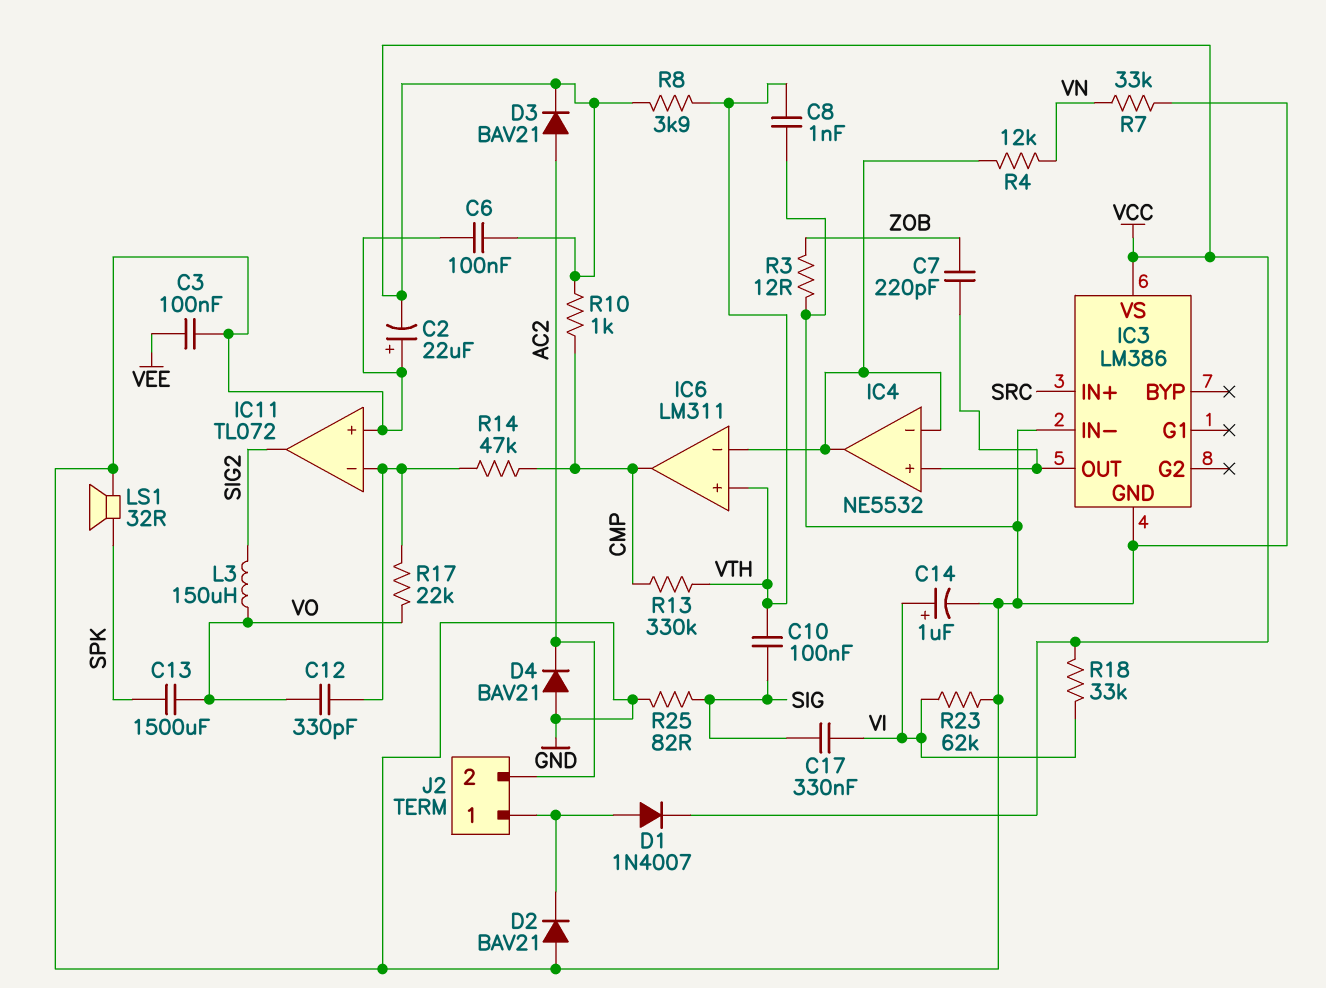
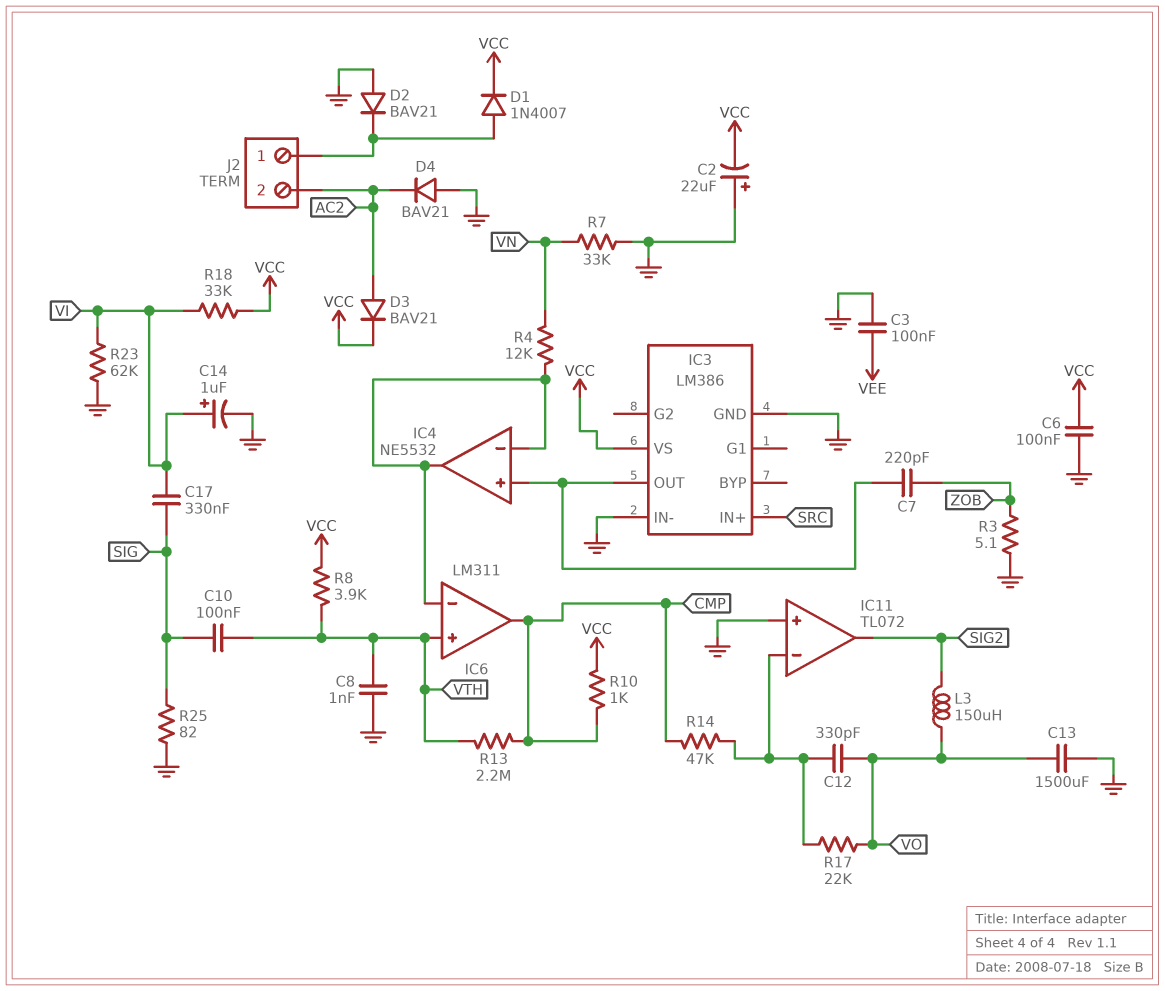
C13: 1500uF (SPK, VO) -> 1500uF (GND, VO)
LS1: speaker 32R (GND, SPK) -> none
R3: 12 (GND, ZOB) -> 5.1 (GND, ZOB)
R13: 330k (CMP, VTH) -> 2.2M (CMP, VTH)

